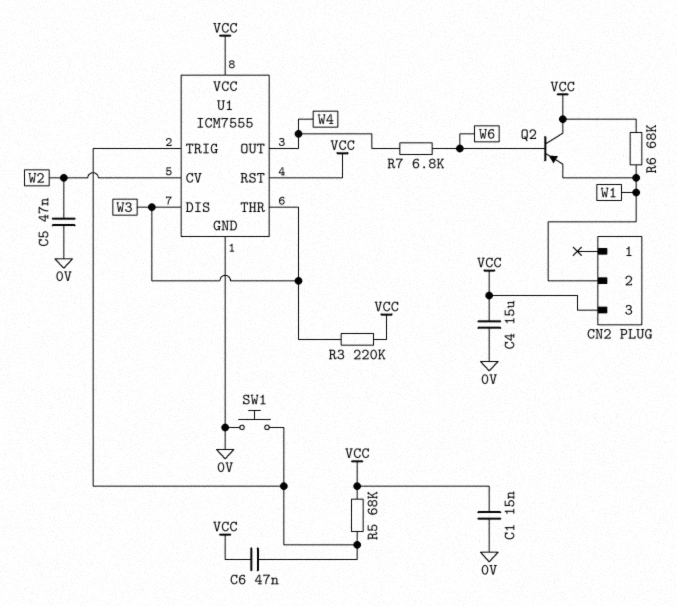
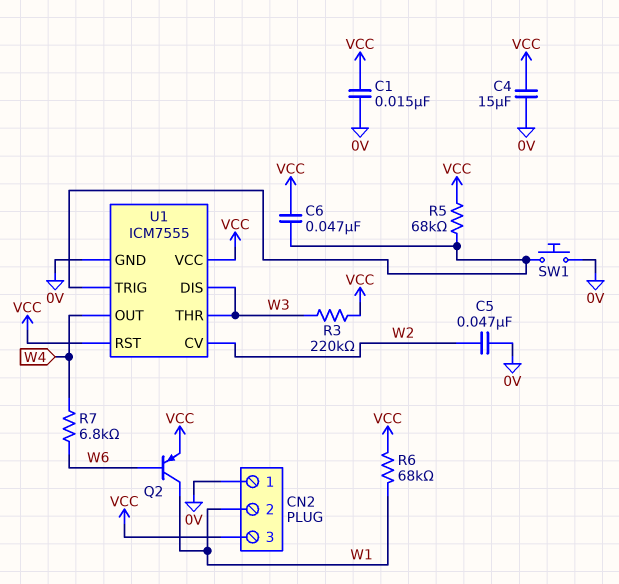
CN2 pin 1: none -> 0V
Q2: PNP (B W6, C VCC, E W1) -> PNP (B W6, C W1, E VCC)

